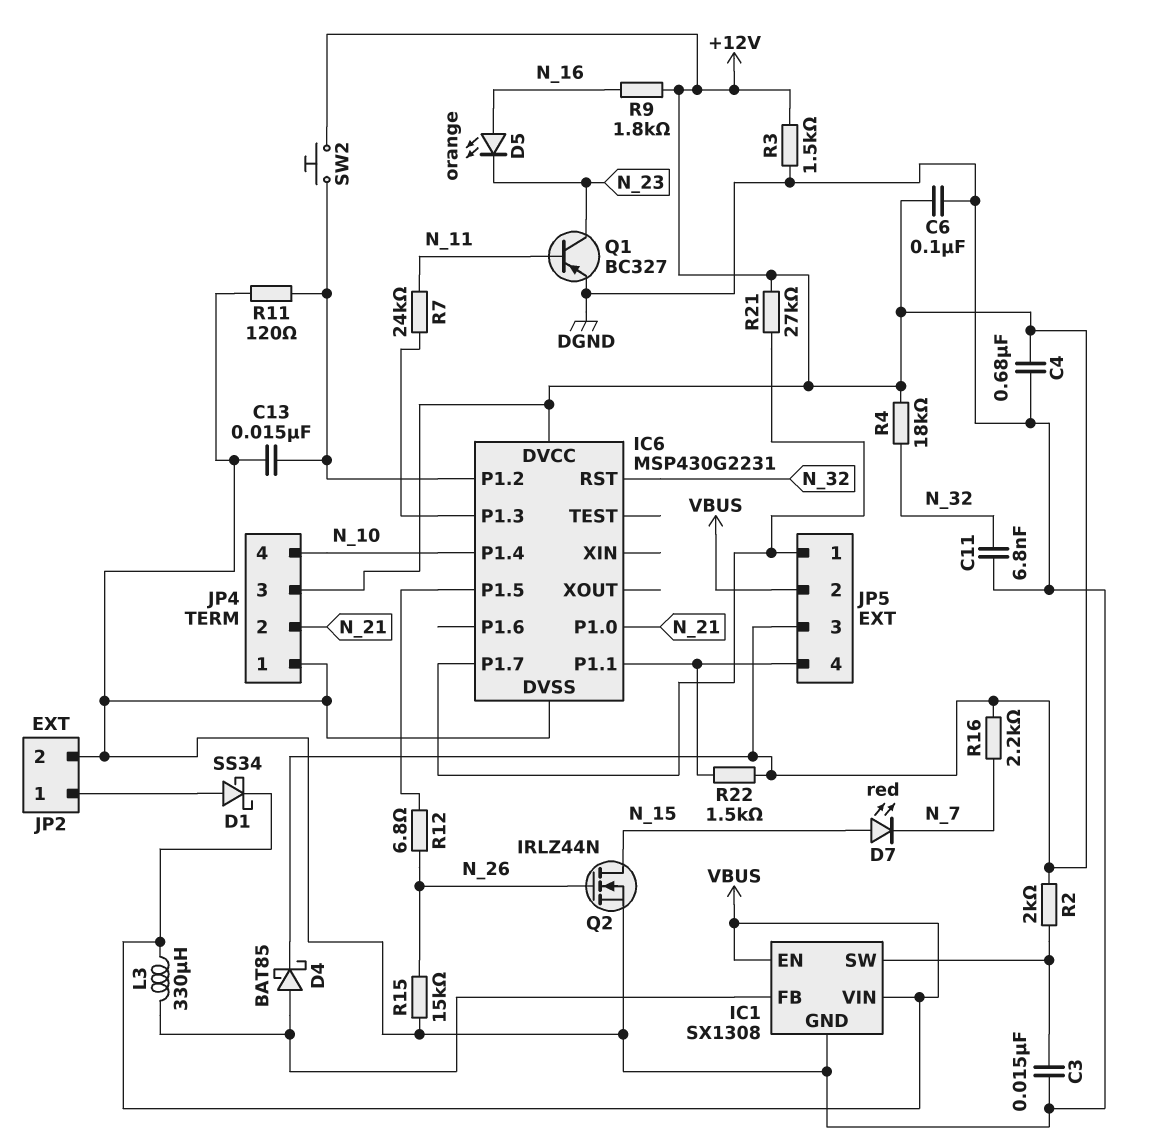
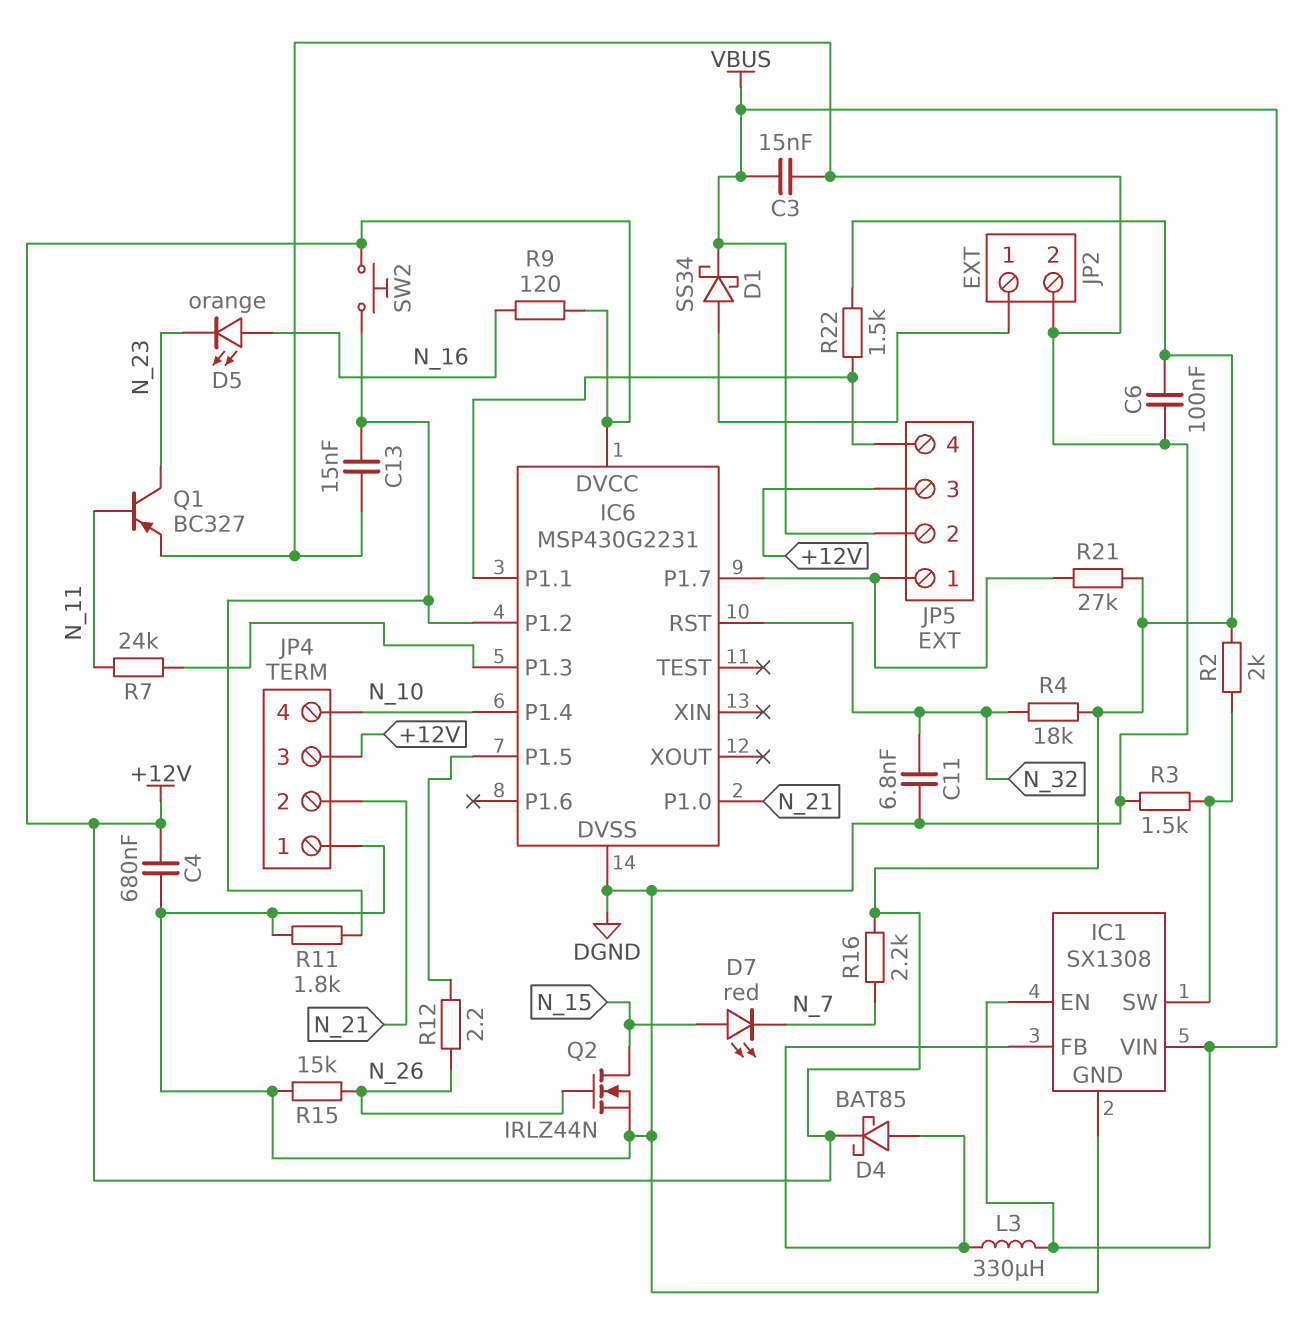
C3: 15nF (DGND, IC1/SW) -> 15nF (DGND, VBUS)
R3: 1.5k (+12V, DGND) -> 1.5k (DGND, IC1/SW)
R9: 1.8k (+12V, N_16) -> 120 (+12V, N_16)
R11: 120 (DGND, IC6/P1.2) -> 1.8k (DGND, IC6/P1.2)
R12: 6.8 (IC6/P1.5, N_26) -> 2.2 (IC6/P1.5, N_26)

